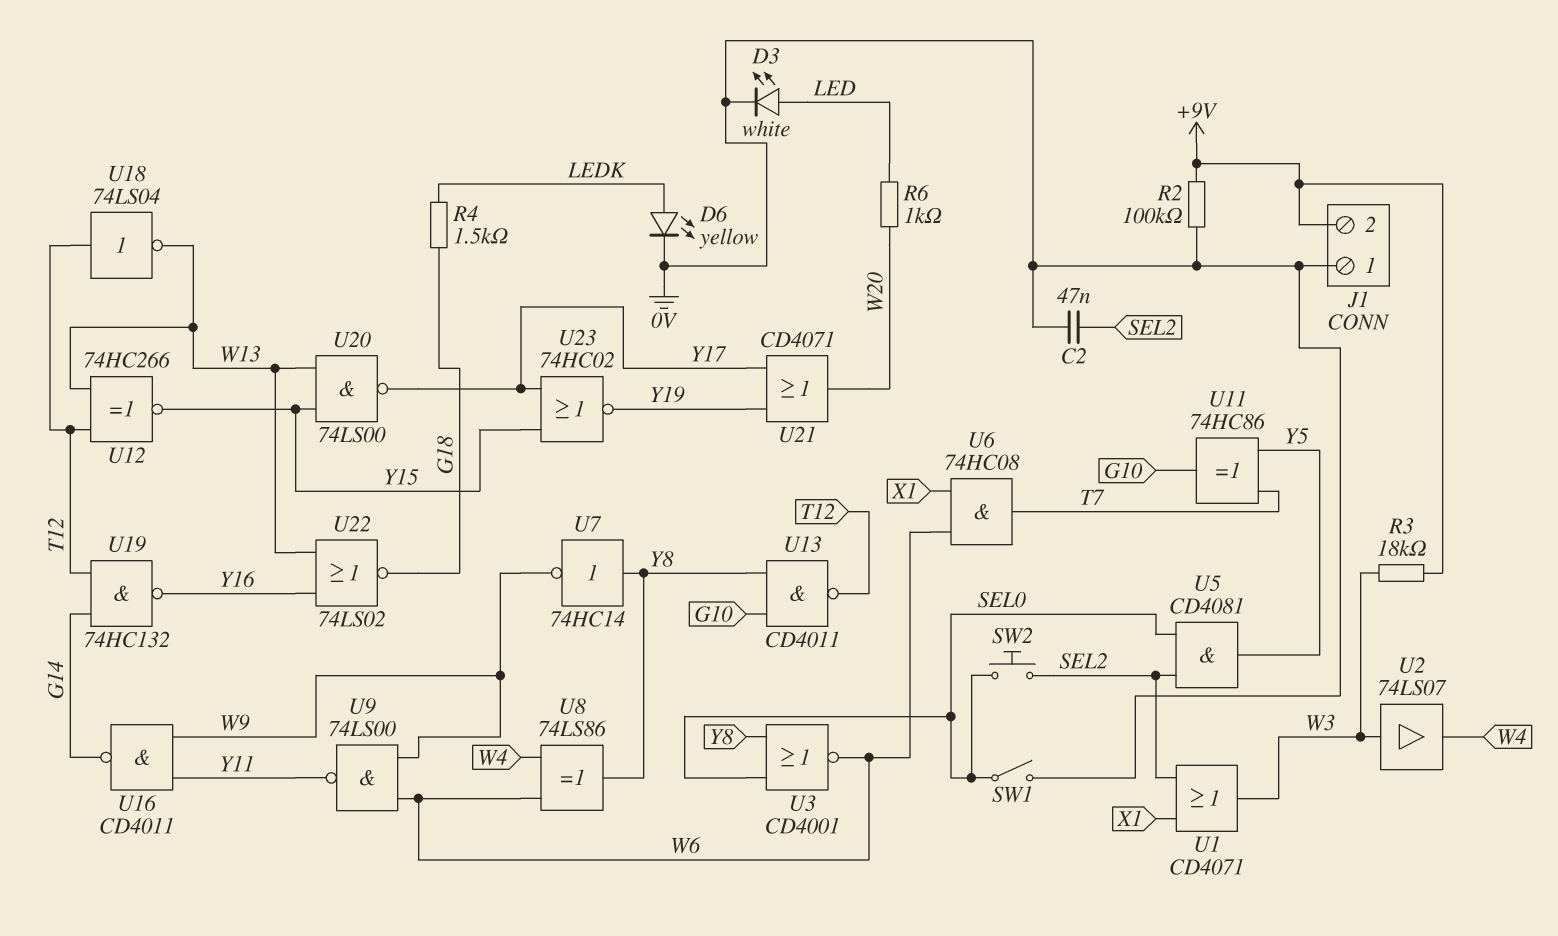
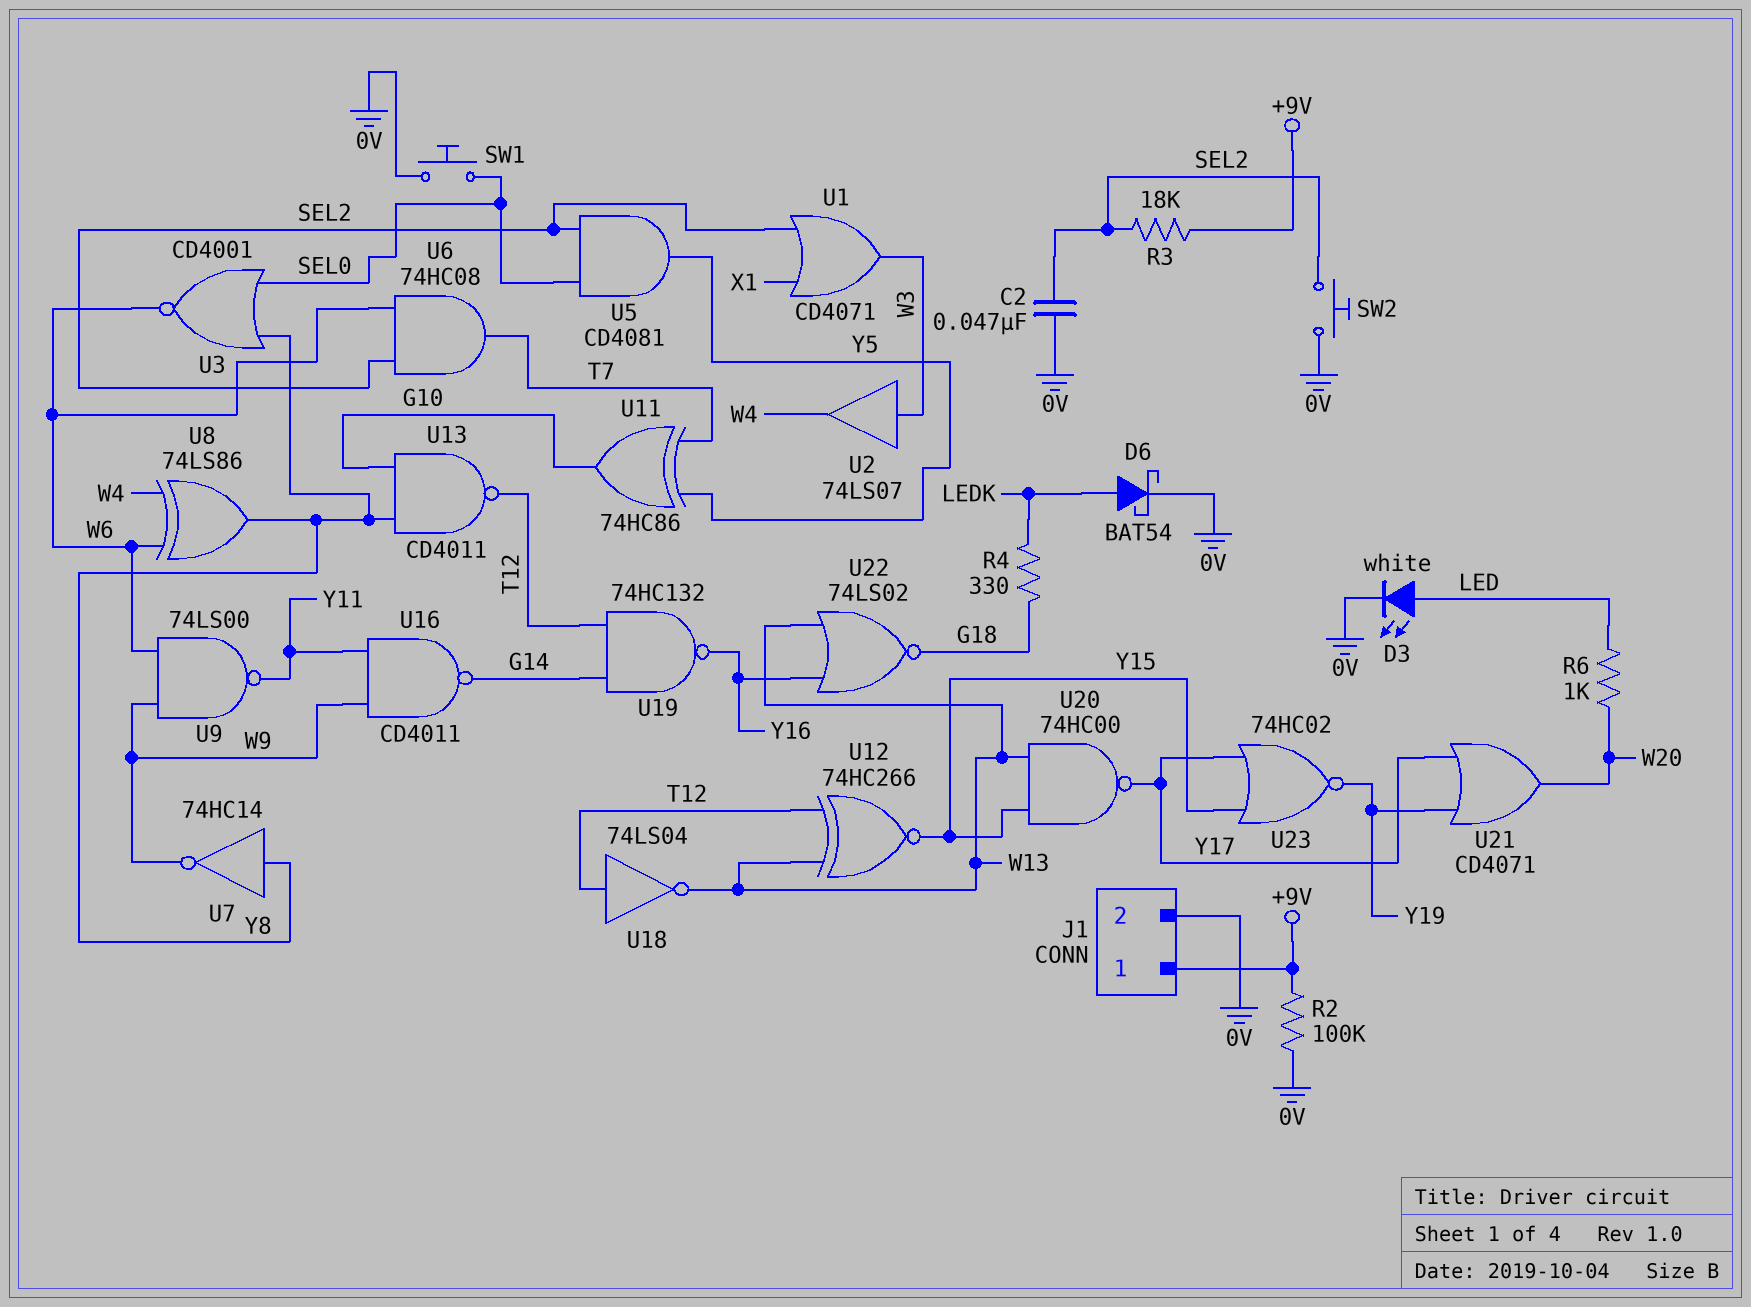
D6: LED yellow (A LEDK, K 0V) -> schottky BAT54 (A LEDK, K 0V)
J1 pin 1: 0V -> +9V
J1 pin 2: +9V -> 0V
R3: 18k (+9V, W3) -> 18k (+9V, SEL2)
R4: 1.5k (G18, LEDK) -> 330 (G18, LEDK)
SW1: switch (0V, SEL0) -> button (0V, SEL0)
SW2: button (SEL0, SEL2) -> button (0V, SEL2)
U6: AND 74HC08 (in W6, in X1, out T7) -> AND 74HC08 (in SEL2, in W6, out T7)
U20: NAND 74LS00 (in W13, in Y15, out Y17) -> NAND 74HC00 (in W13, in Y15, out Y17)

